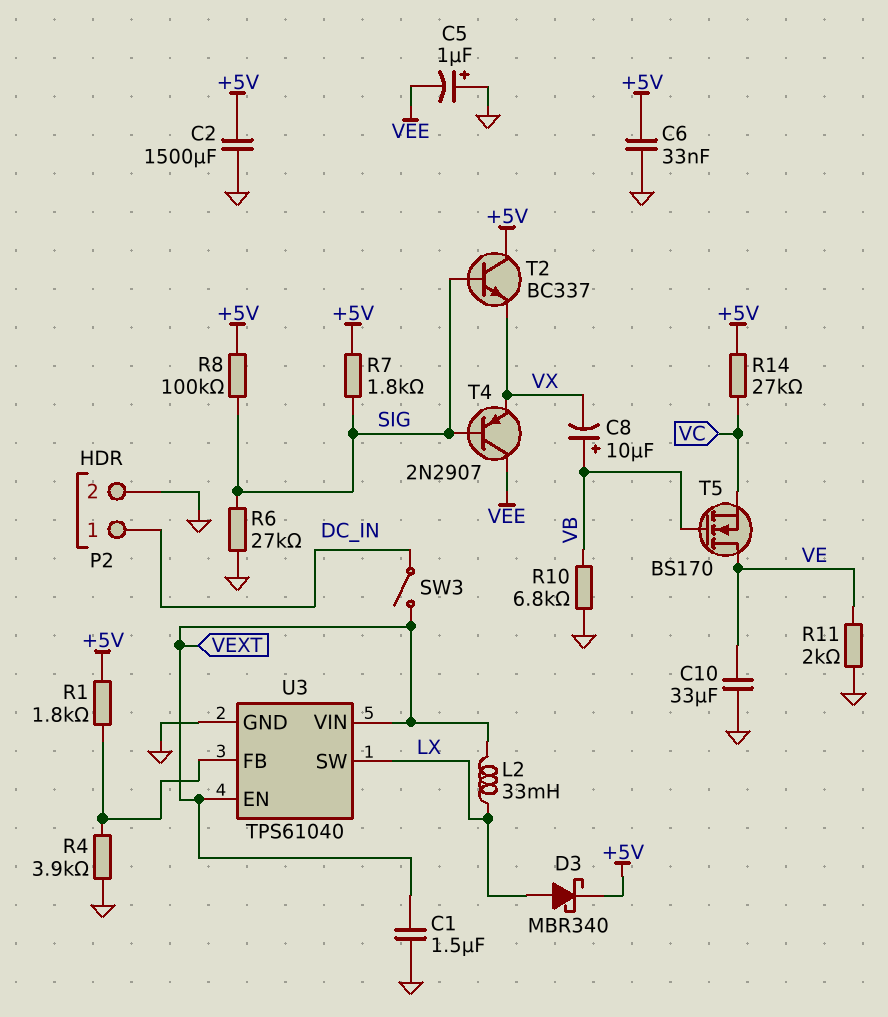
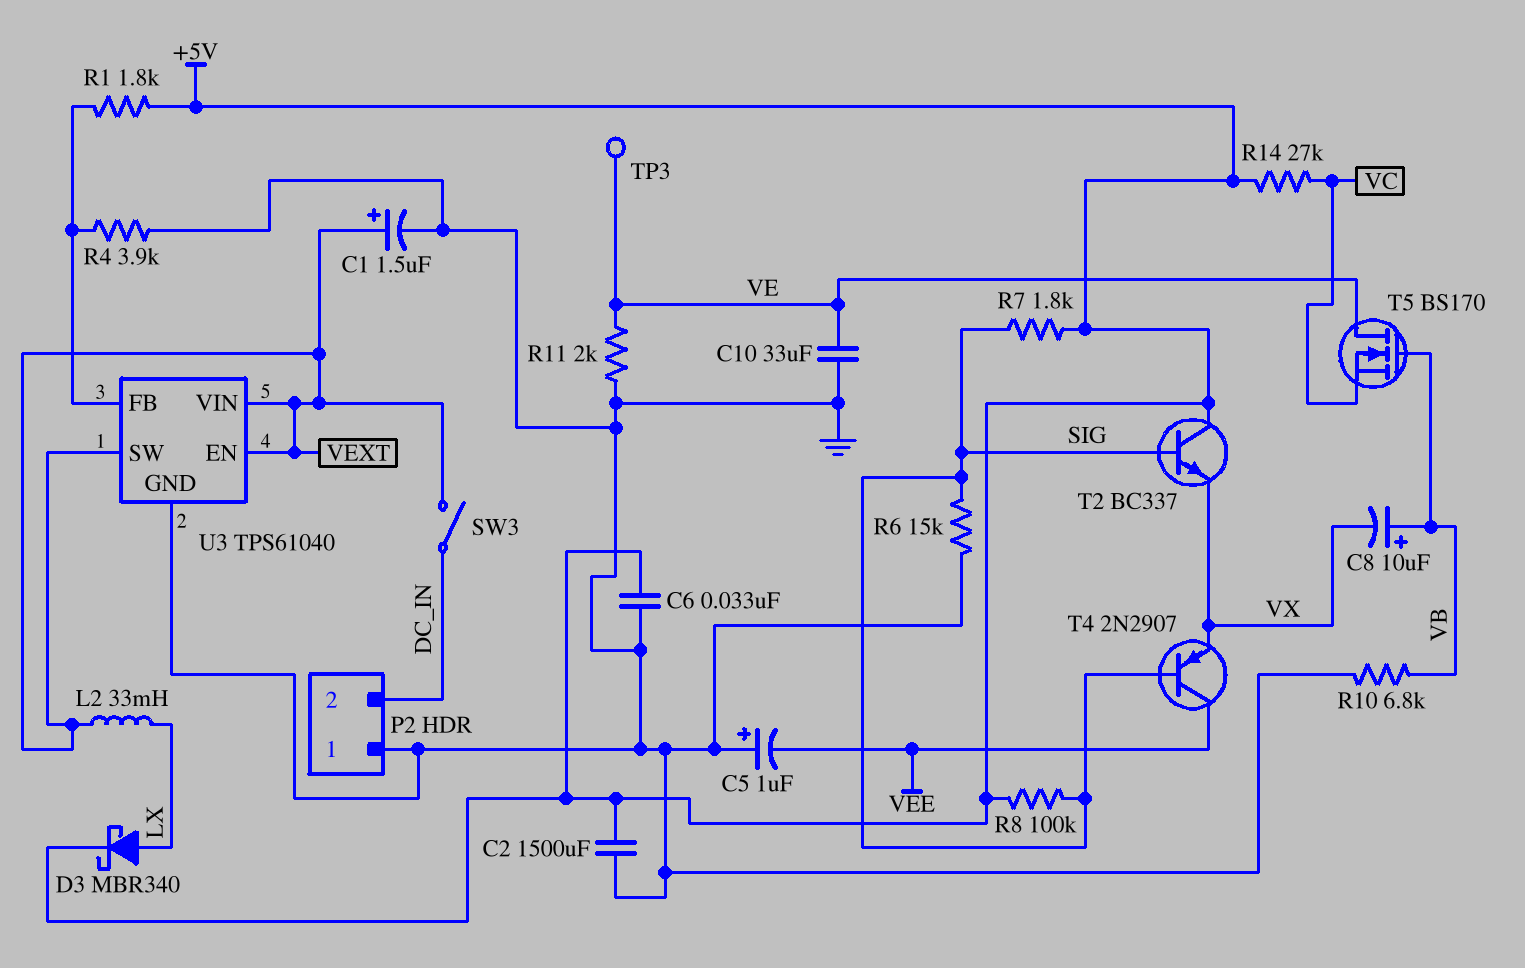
C1: 1.5uF (GND, VEXT) -> 1.5uF (plus VEXT, minus GND)
P2 pin 1: DC_IN -> GND
P2 pin 2: GND -> DC_IN
R6: 27k (GND, SIG) -> 15k (GND, SIG)
TP3: none -> test point (VE)
U3 pin SW: LX -> VEXT

